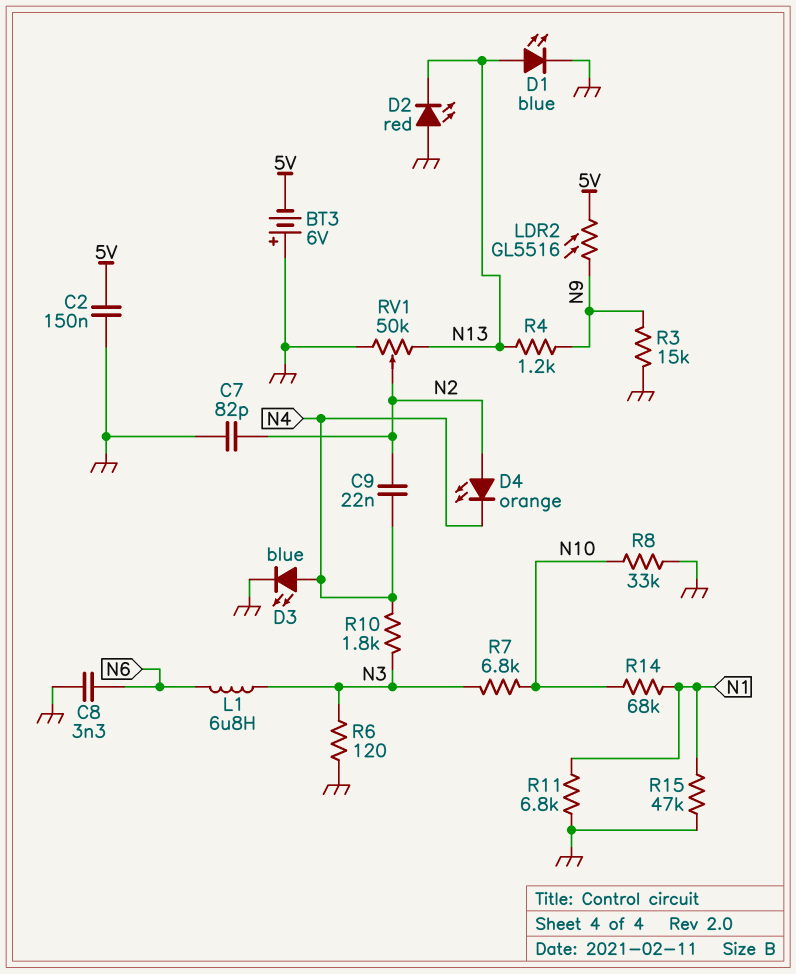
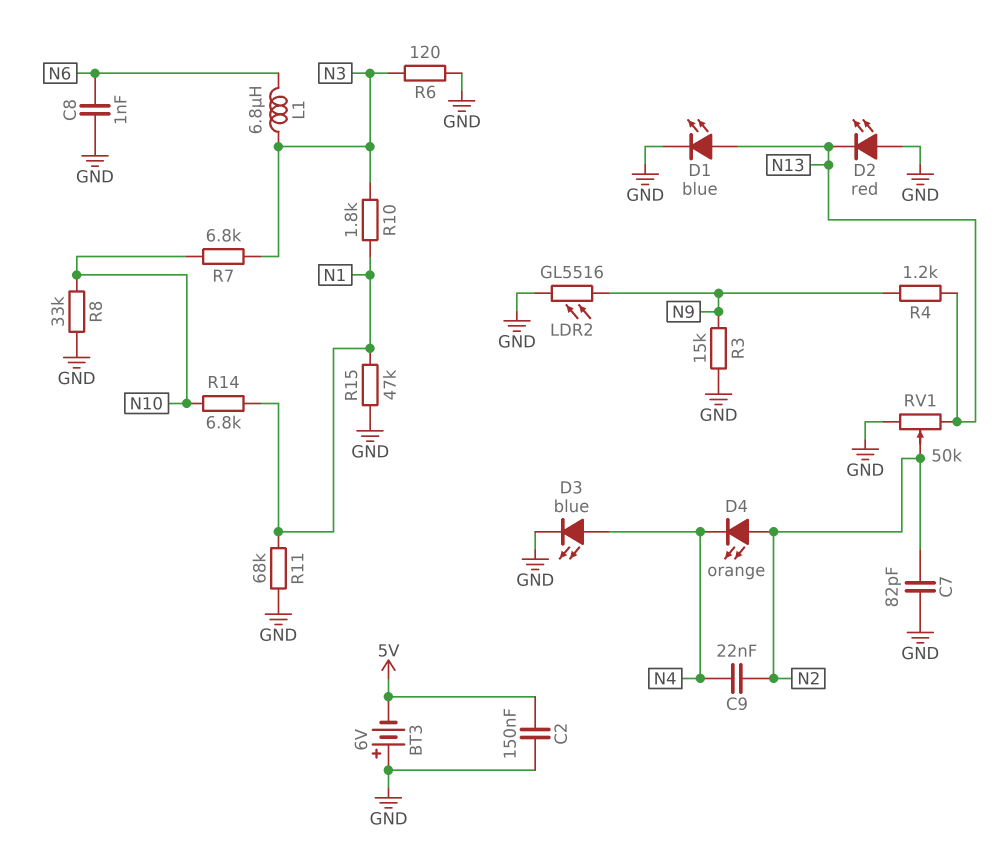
C8: 3.3nF (GND, N6) -> 1nF (GND, N6)
LDR2: GL5516 (5V, N9) -> GL5516 (GND, N9)
R10: 1.8k (N3, N4) -> 1.8k (N1, N3)
R11: 6.8k (GND, N1) -> 68k (GND, N1)
R14: 68k (N1, N10) -> 6.8k (N1, N10)

